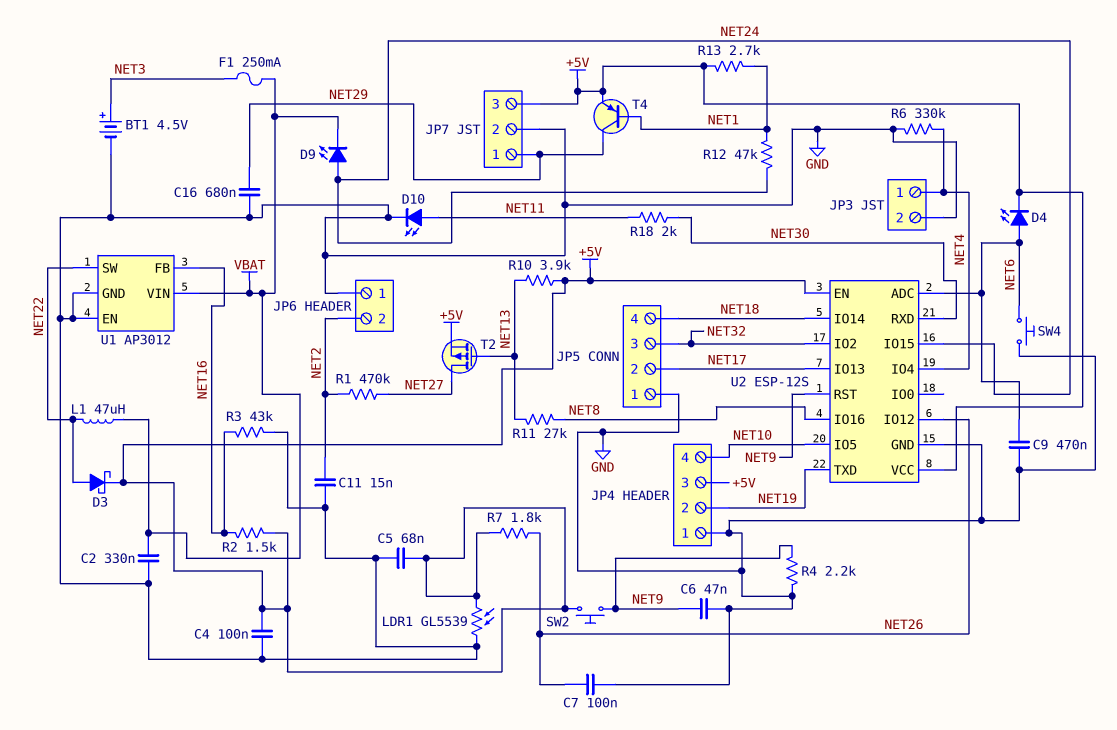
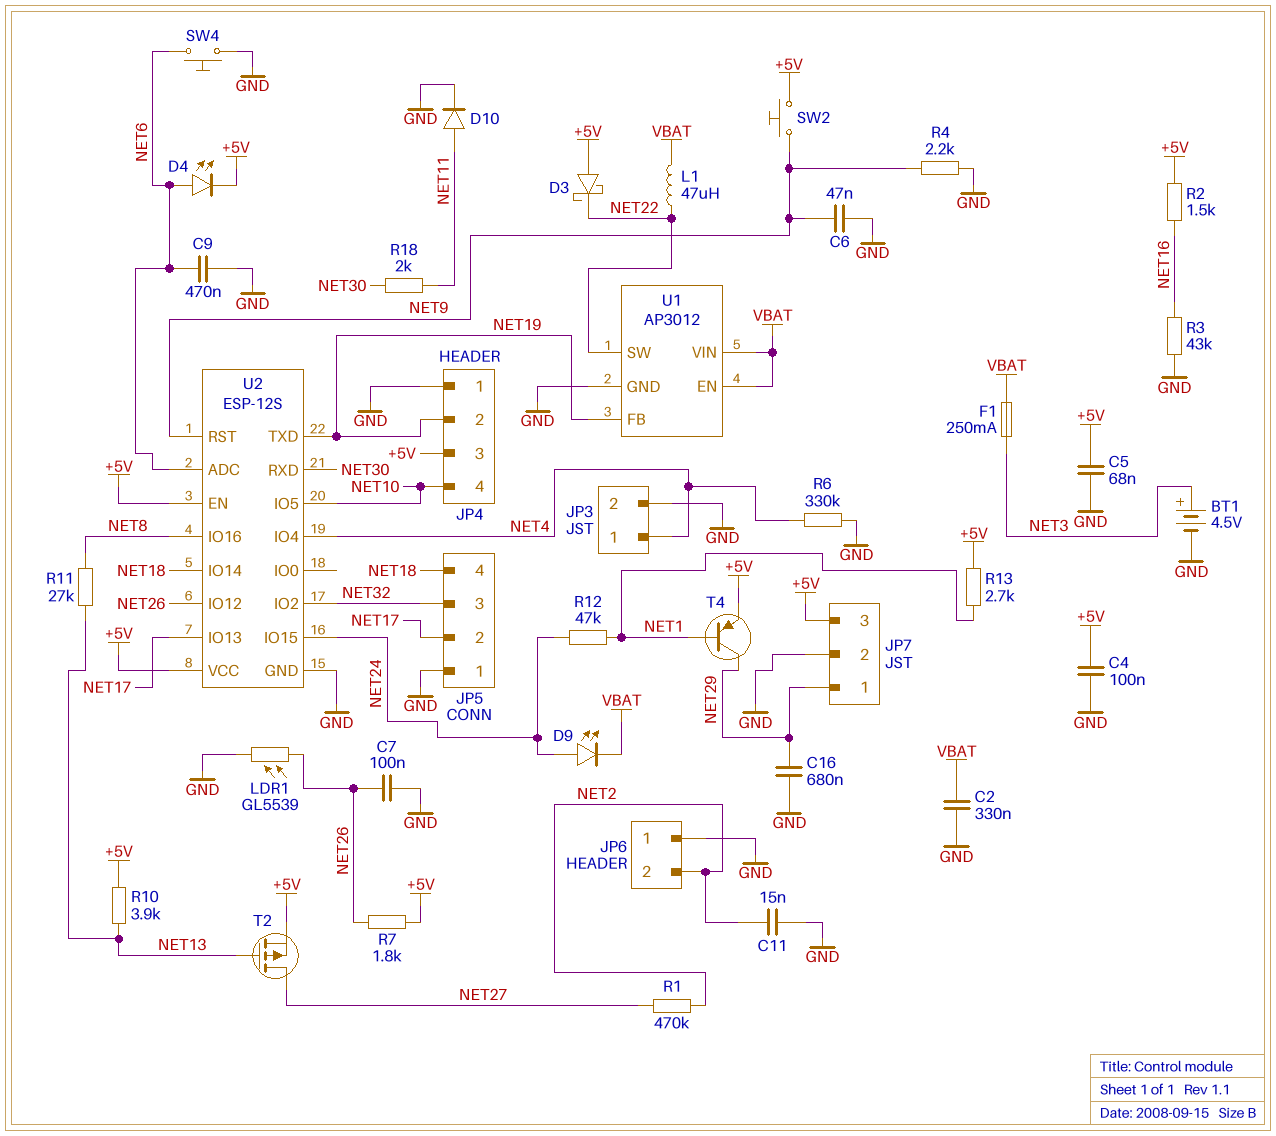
D3: schottky (A NET22, K +5V) -> schottky (A +5V, K NET22)
D10: LED (A NET11, K GND) -> diode (A NET11, K GND)
LDR1: GL5539 (+5V, GND) -> GL5539 (GND, NET26)
U1 pin EN: GND -> VBAT
U1 pin FB: NET16 -> NET19

